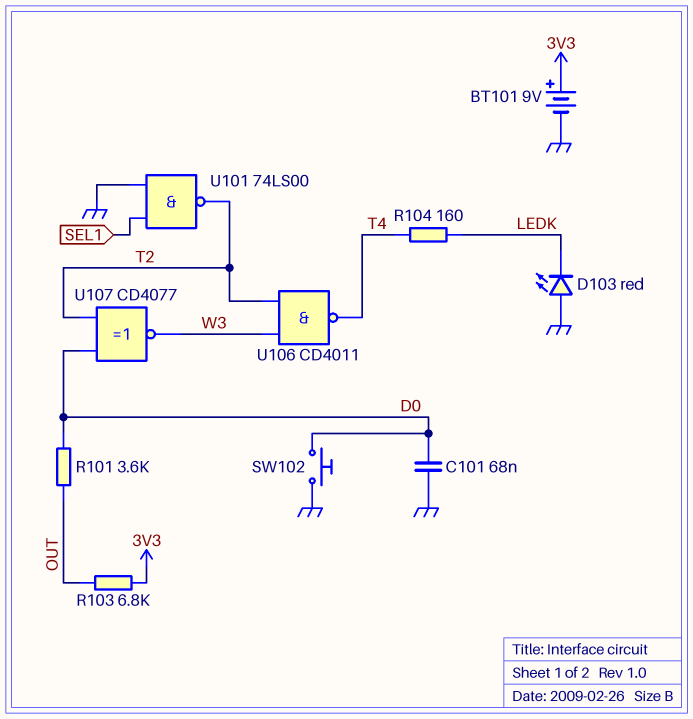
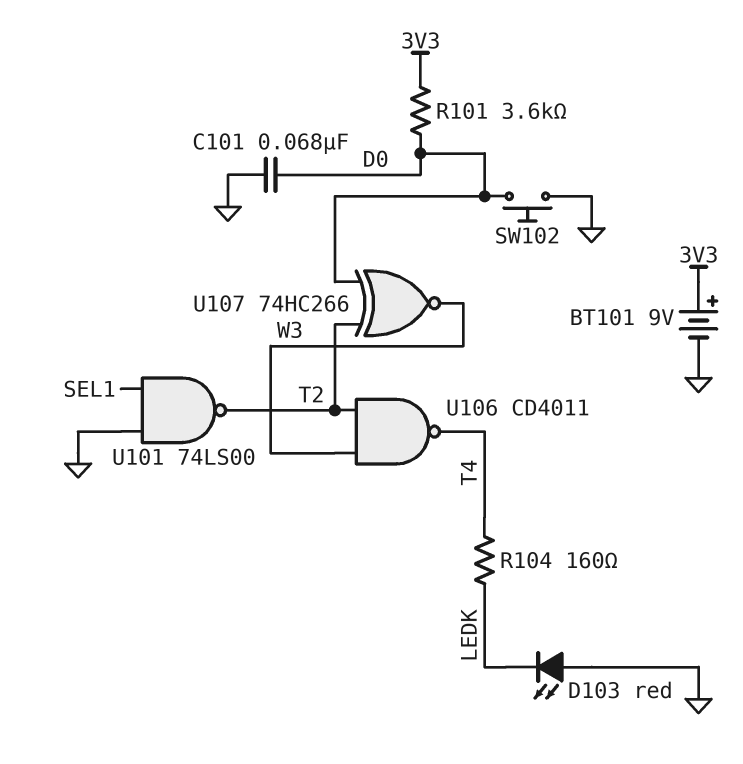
R101: 3.6k (D0, OUT) -> 3.6k (3V3, D0)
R103: 6.8k (3V3, OUT) -> none
U107: XNOR CD4077 (in D0, in T2, out W3) -> XNOR 74HC266 (in D0, in T2, out W3)

